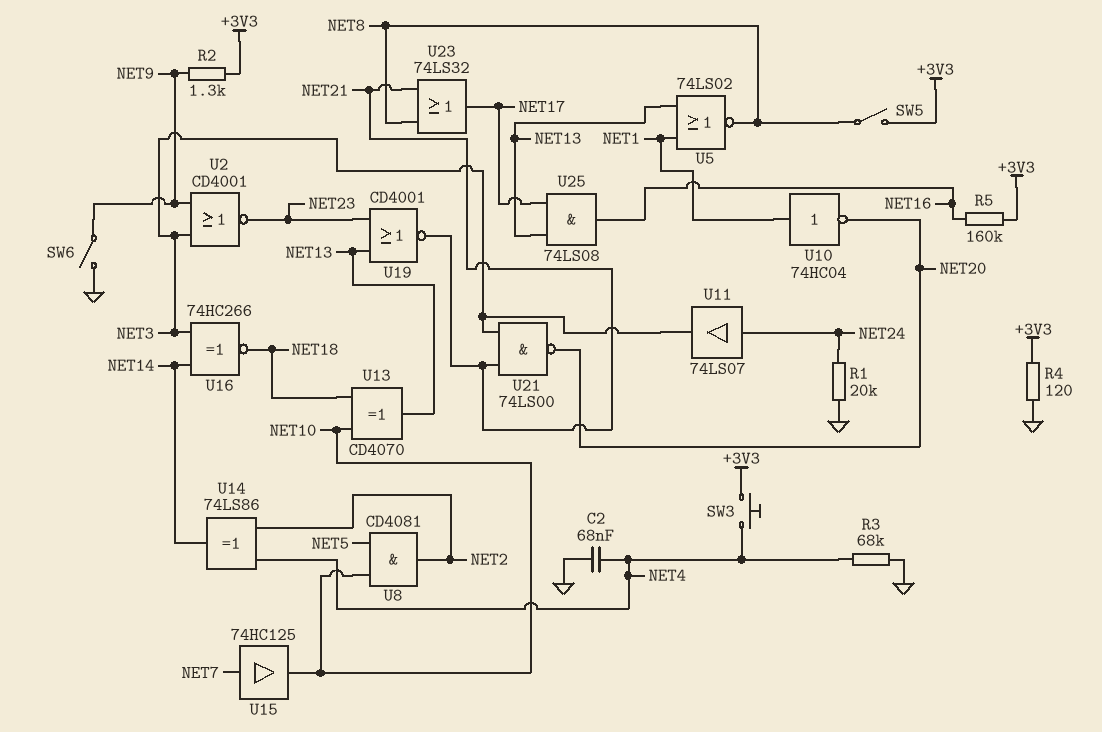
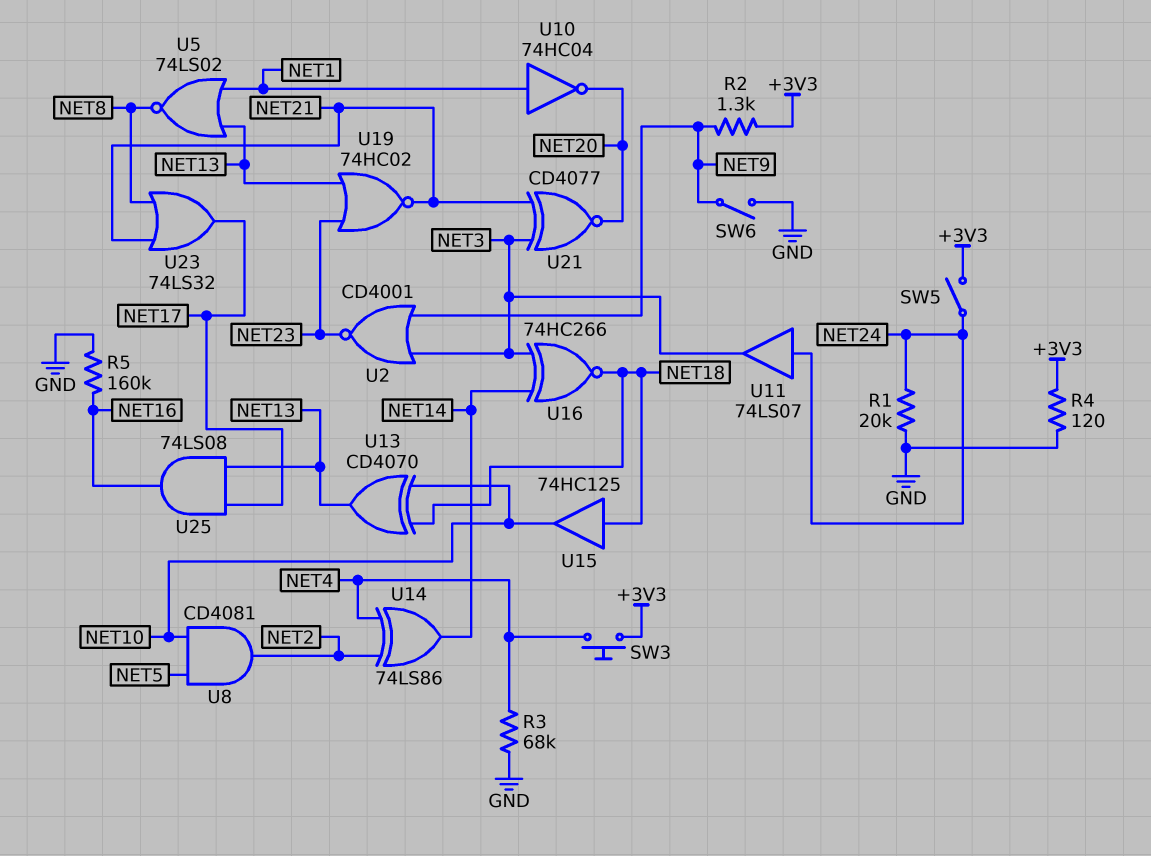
C2: 68nF (GND, NET4) -> none
R5: 160k (+3V3, NET16) -> 160k (GND, NET16)
SW5: switch (+3V3, NET8) -> switch (+3V3, NET24)
U15: buffer 74HC125 (in NET7, out NET10) -> buffer 74HC125 (in NET18, out NET10)
U19: NOR CD4001 (in NET13, in NET23, out NET21) -> NOR 74HC02 (in NET13, in NET23, out NET21)
U21: NAND 74LS00 (in NET3, in NET21, out NET20) -> XNOR CD4077 (in NET3, in NET21, out NET20)

